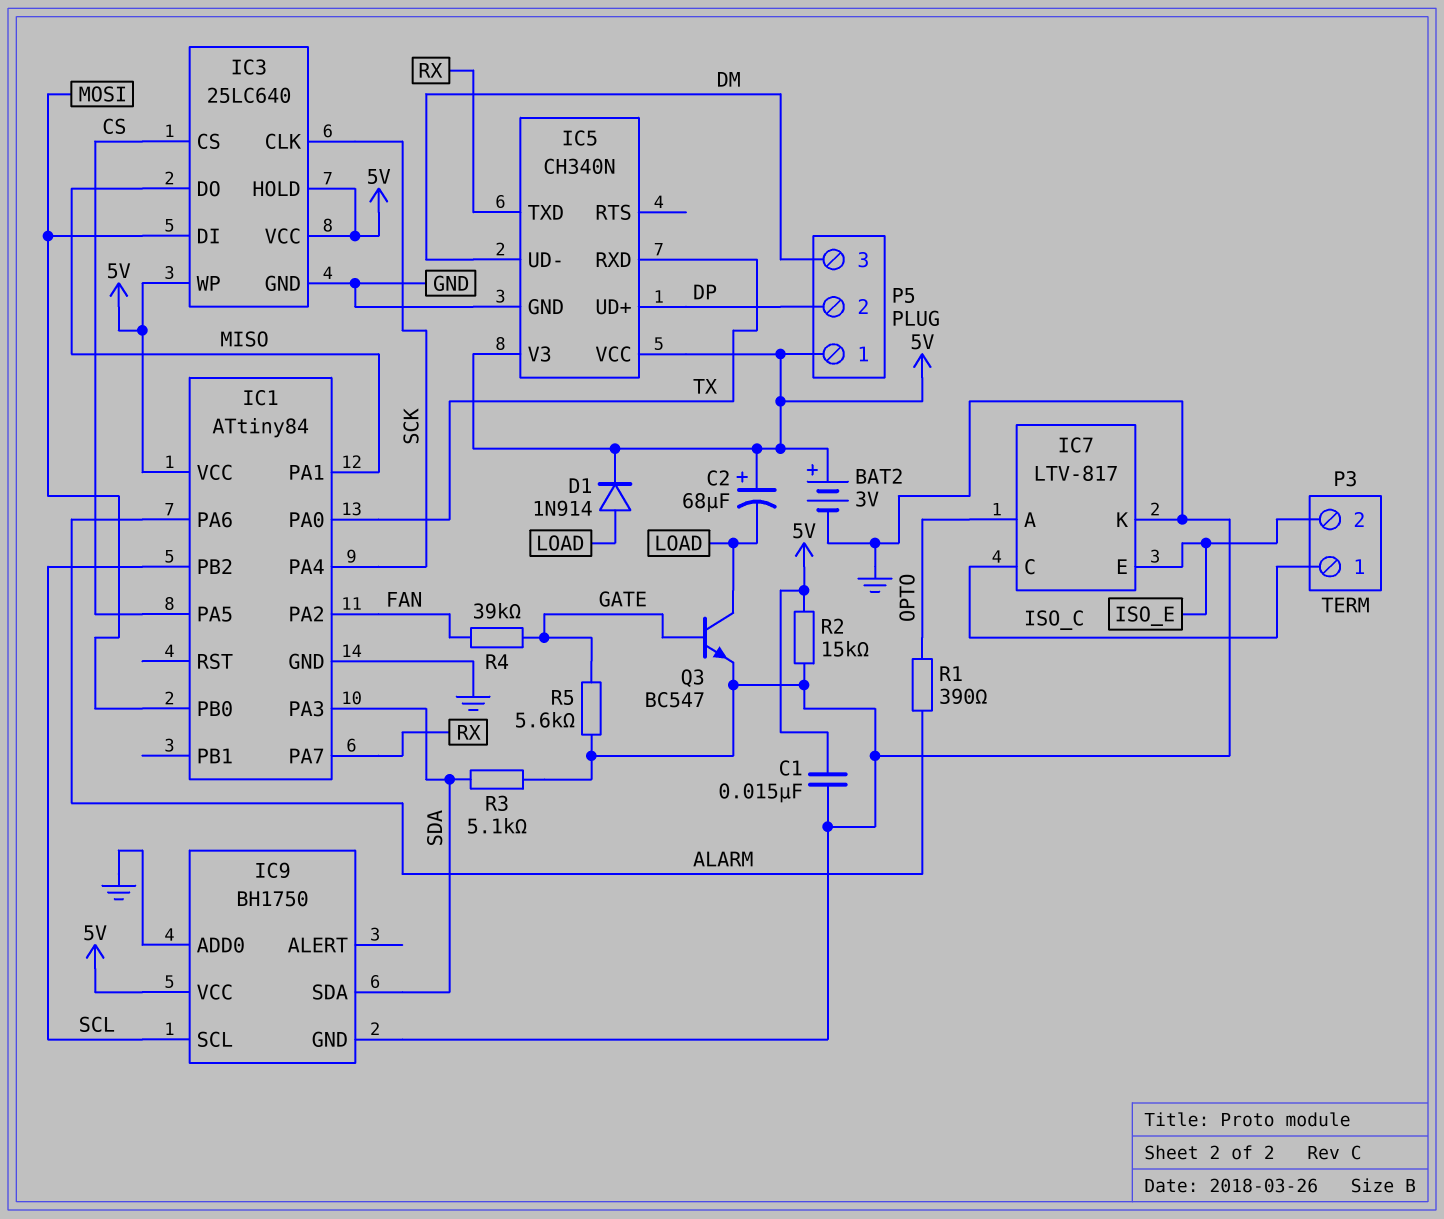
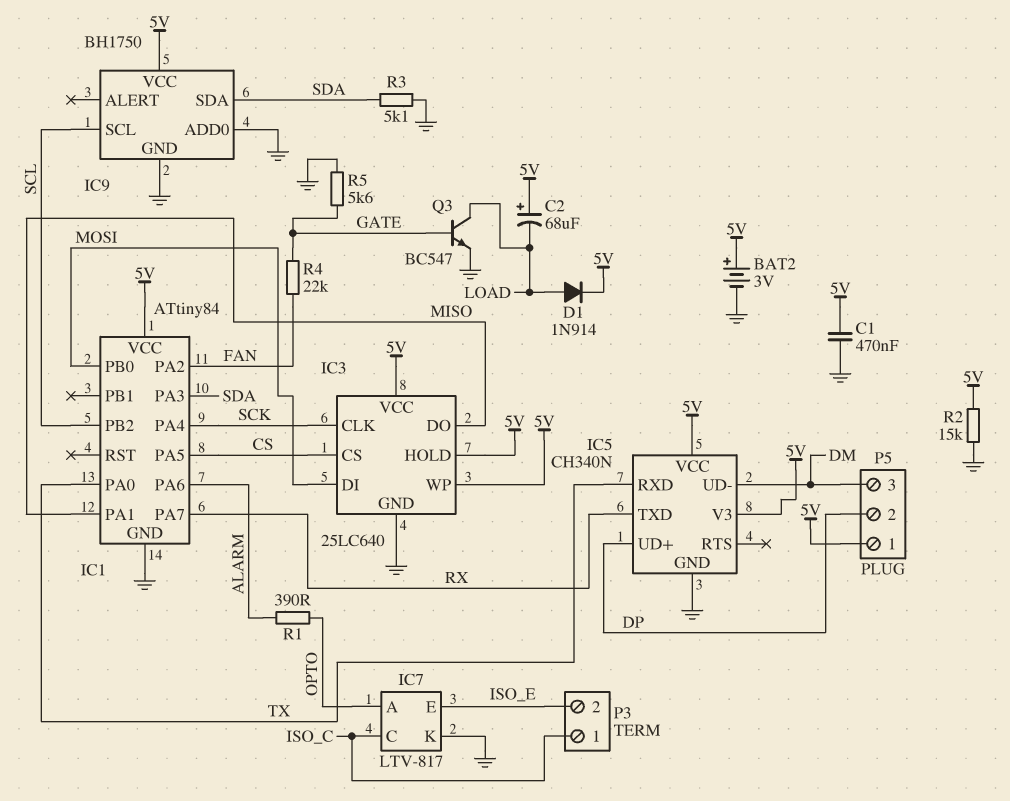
C1: 15nF (5V, GND) -> 470nF (5V, GND)
R4: 39k (FAN, GATE) -> 22k (FAN, GATE)

